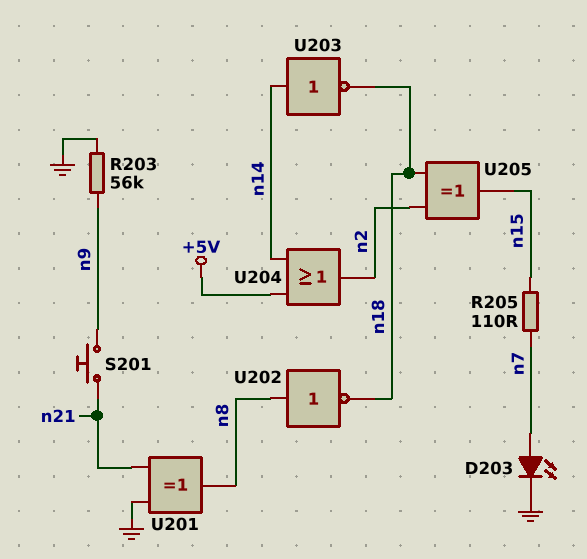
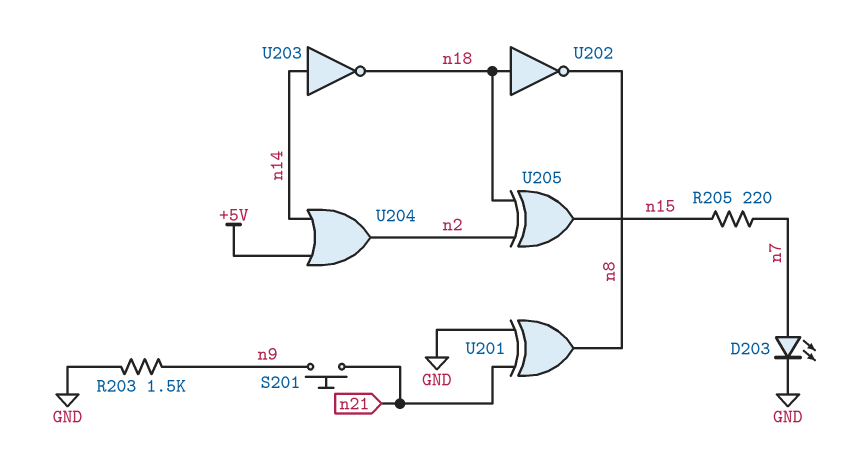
R203: 56k (GND, n9) -> 1.5k (GND, n9)
R205: 110 (n7, n15) -> 220 (n7, n15)
U202: NOT (in n8, out n18) -> NOT (in n18, out n8)

